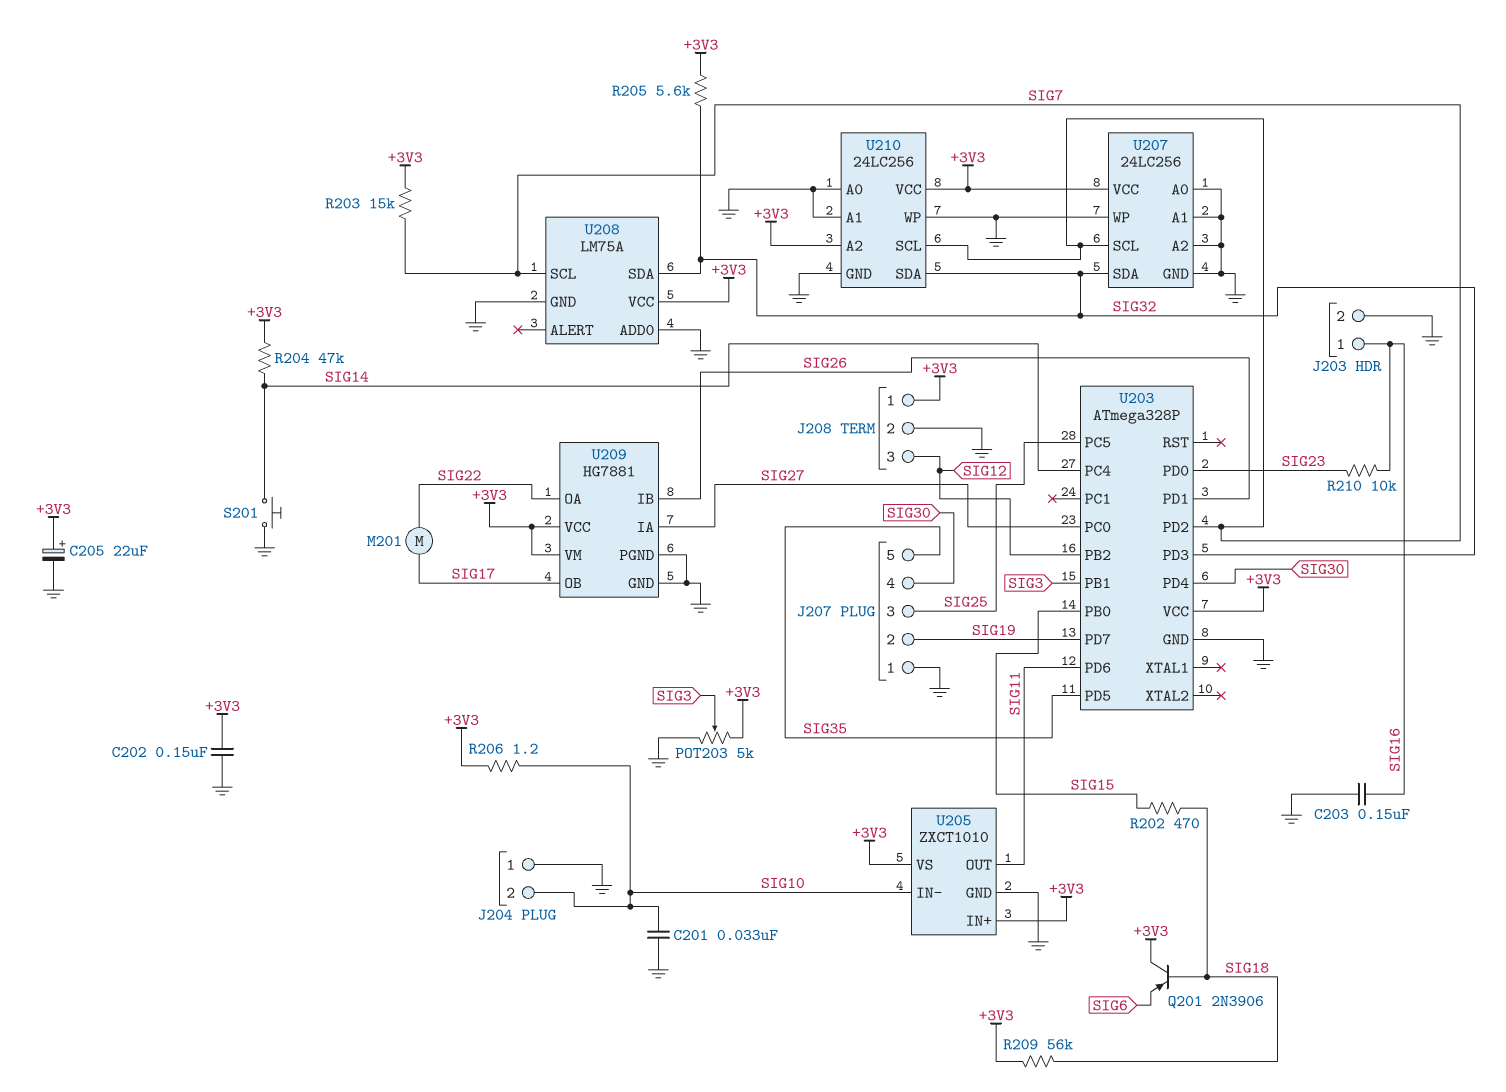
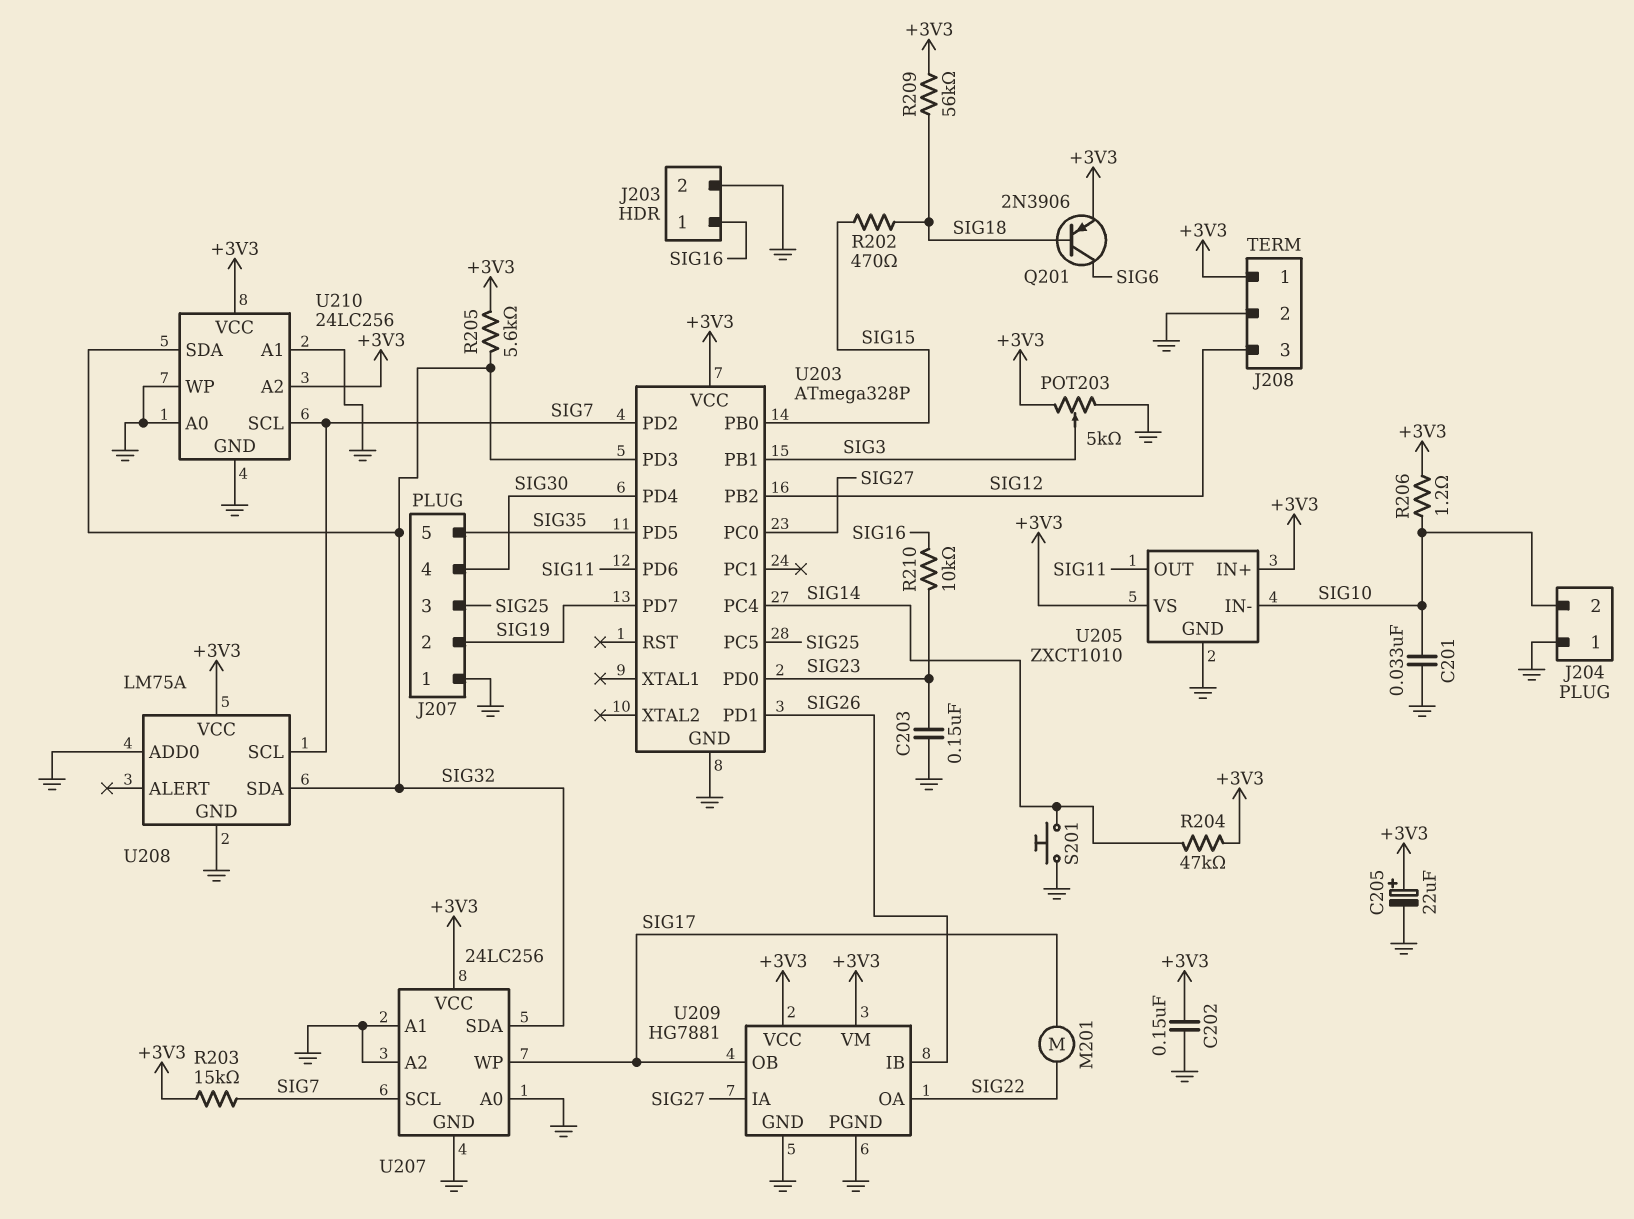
C203: 150nF (GND, SIG16) -> 150nF (GND, SIG23)
Q201: PNP 2N3906 (B SIG18, C +3V3, E SIG6) -> PNP 2N3906 (B SIG18, C SIG6, E +3V3)
U207 pin WP: GND -> SIG17

